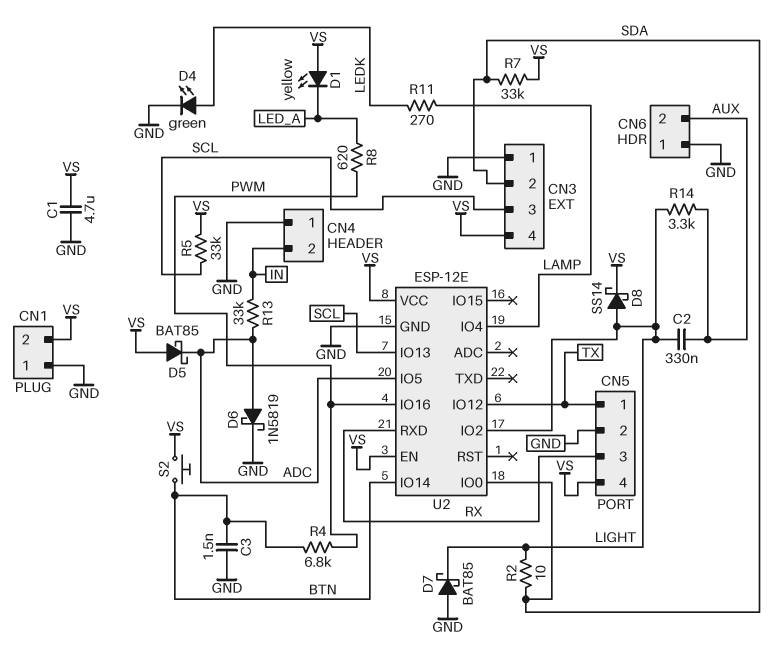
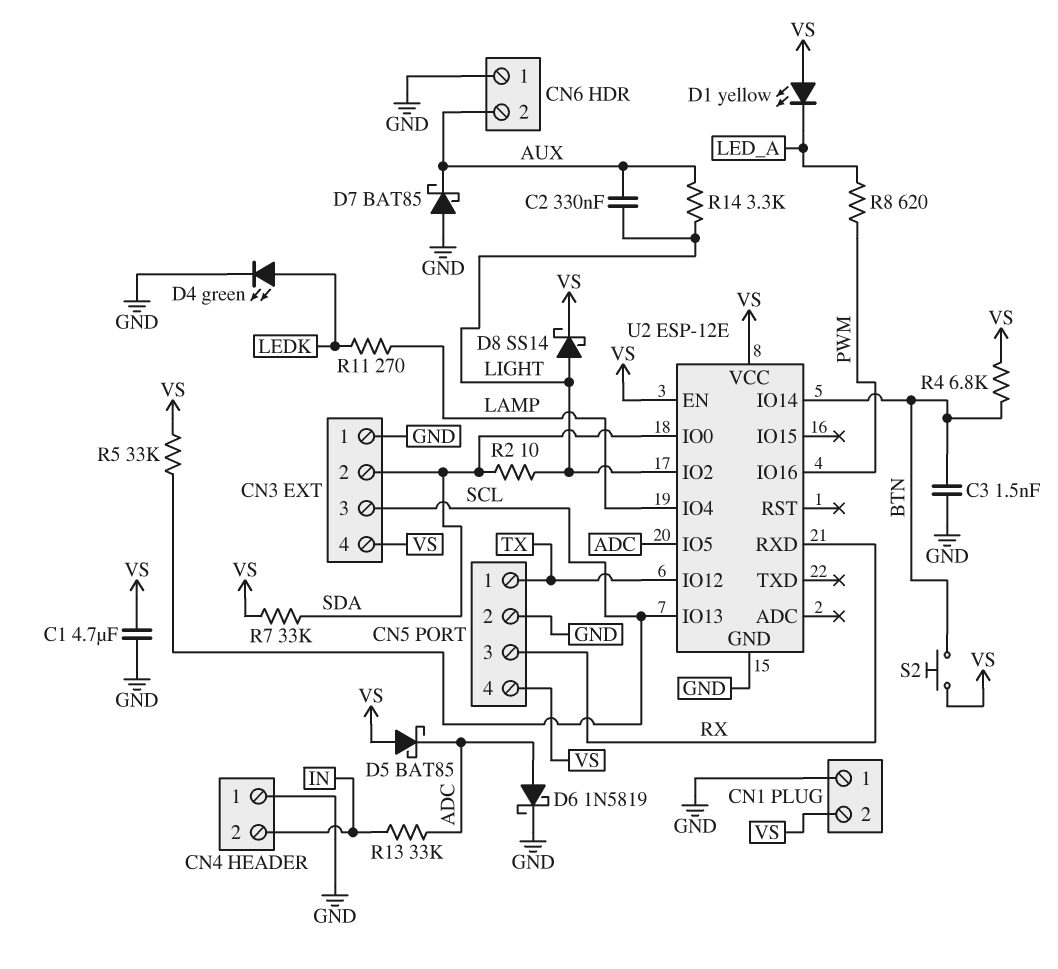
D7: schottky BAT85 (A GND, K LIGHT) -> schottky BAT85 (A GND, K AUX)
R4: 6.8k (BTN, PWM) -> 6.8k (BTN, VS)

